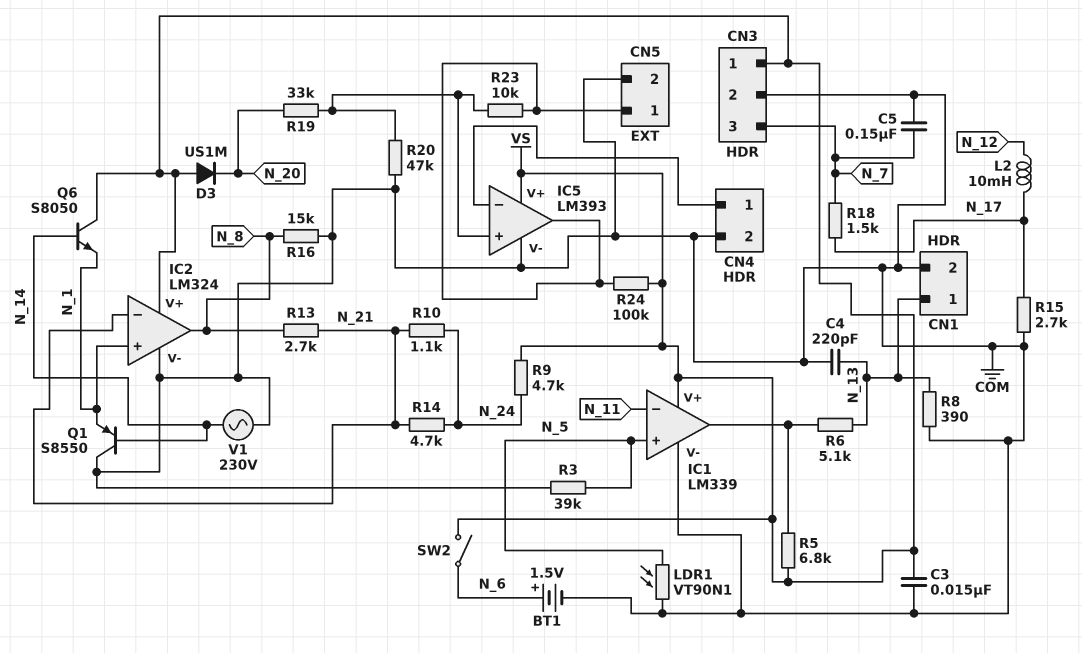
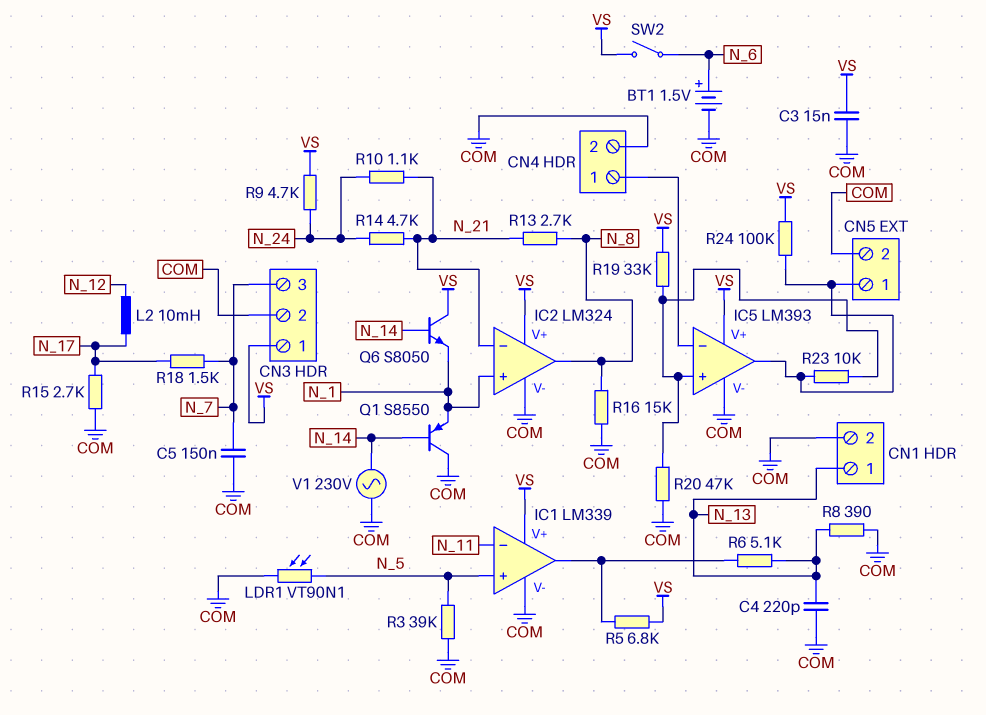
D3: diode US1M (A VS, K N_20) -> none
R19: 33k (IC5/in+, N_20) -> 33k (IC5/in+, VS)

